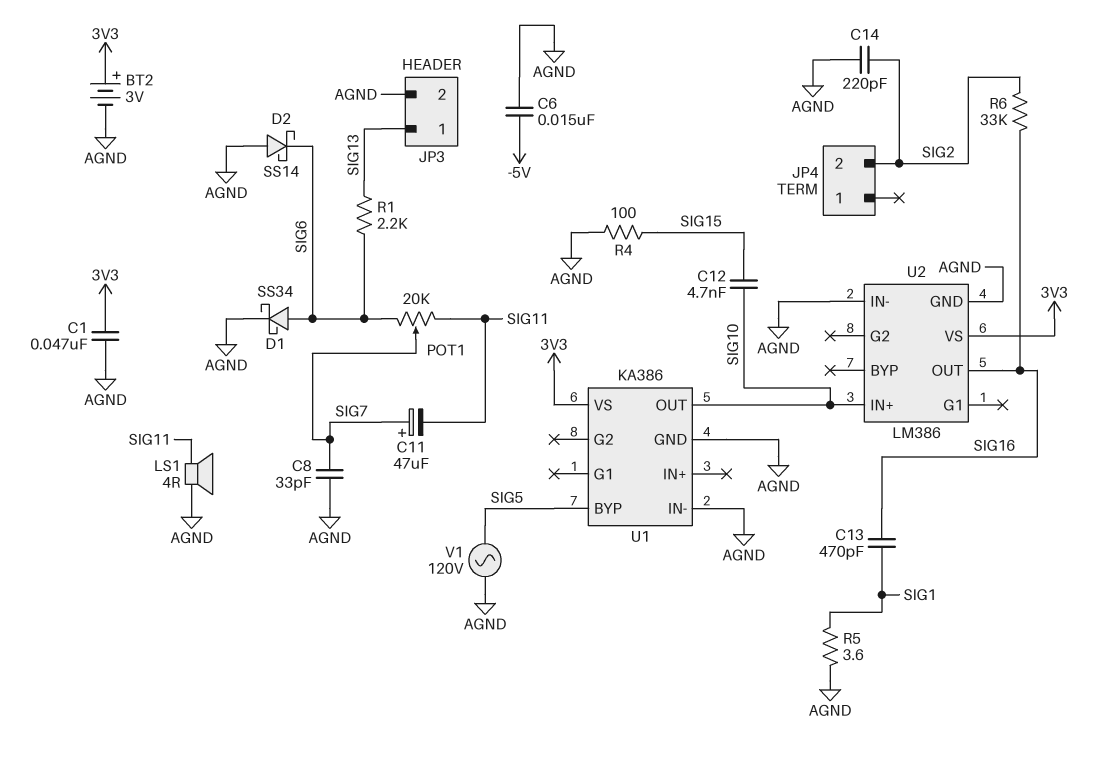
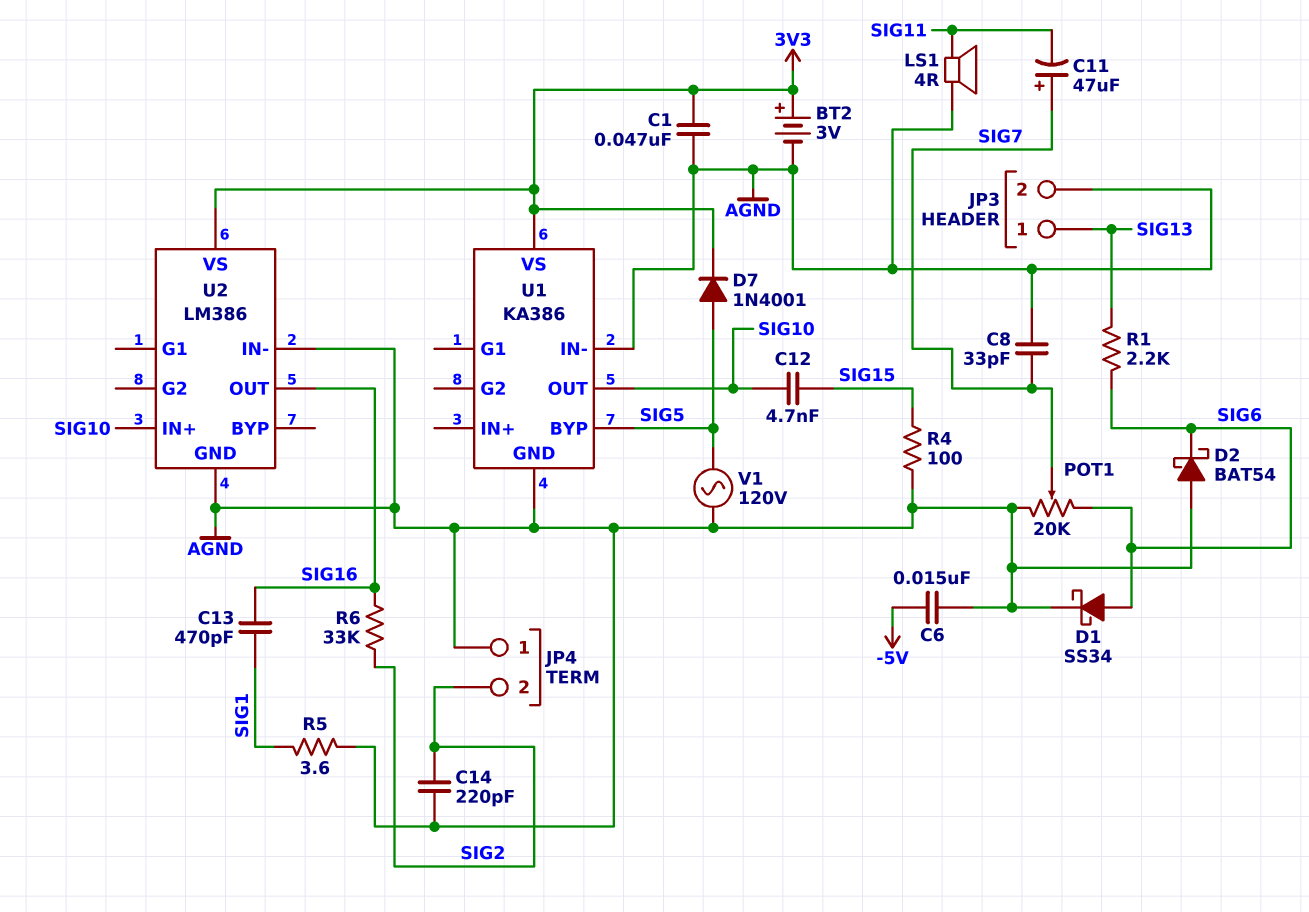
D2: schottky SS14 (A AGND, K SIG6) -> schottky BAT54 (A AGND, K SIG6)
D7: none -> diode 1N4001 (A SIG5, K 3V3)
JP4 pin 1: none -> AGND
POT1: 20k (SIG6, SIG11, wiper SIG7) -> 20k (AGND, SIG6, wiper SIG7)

